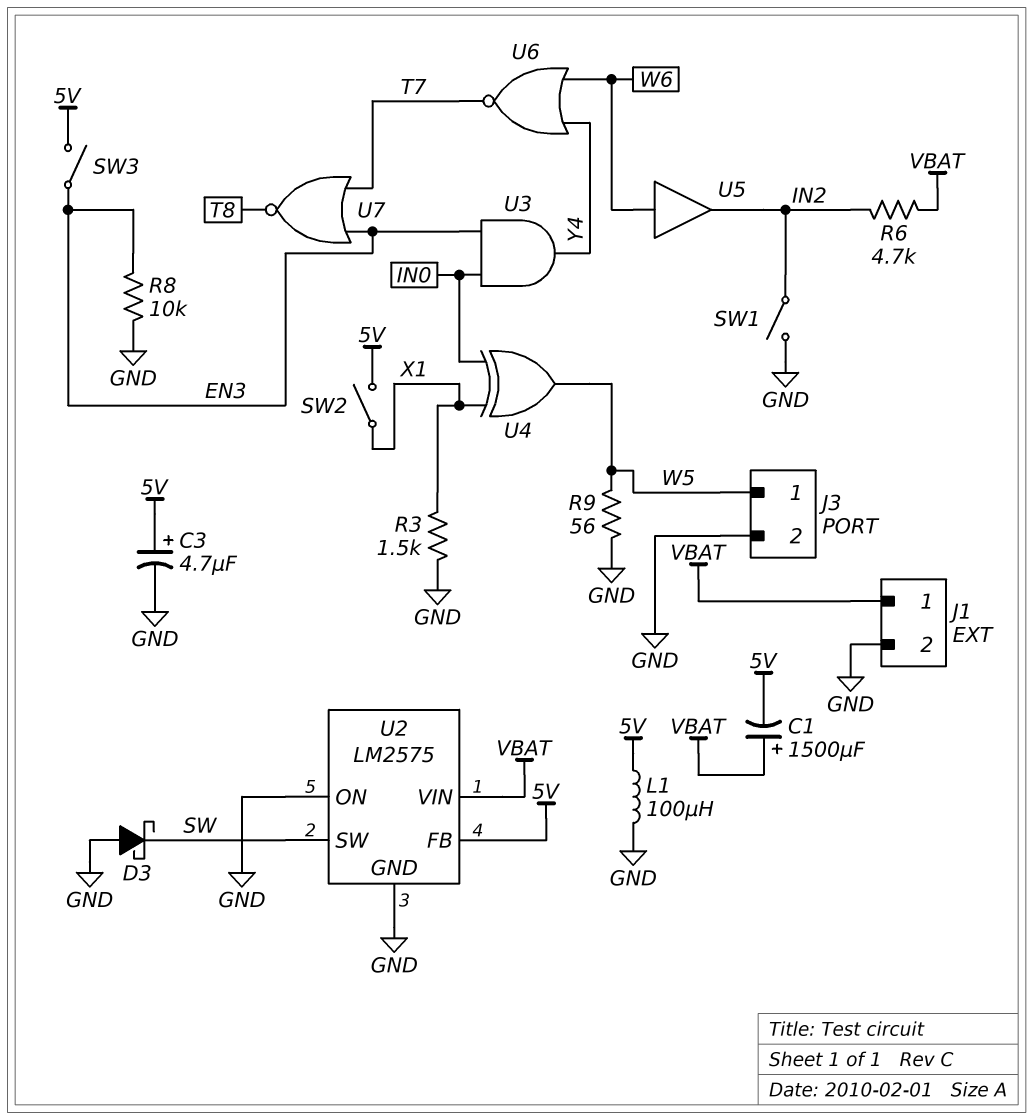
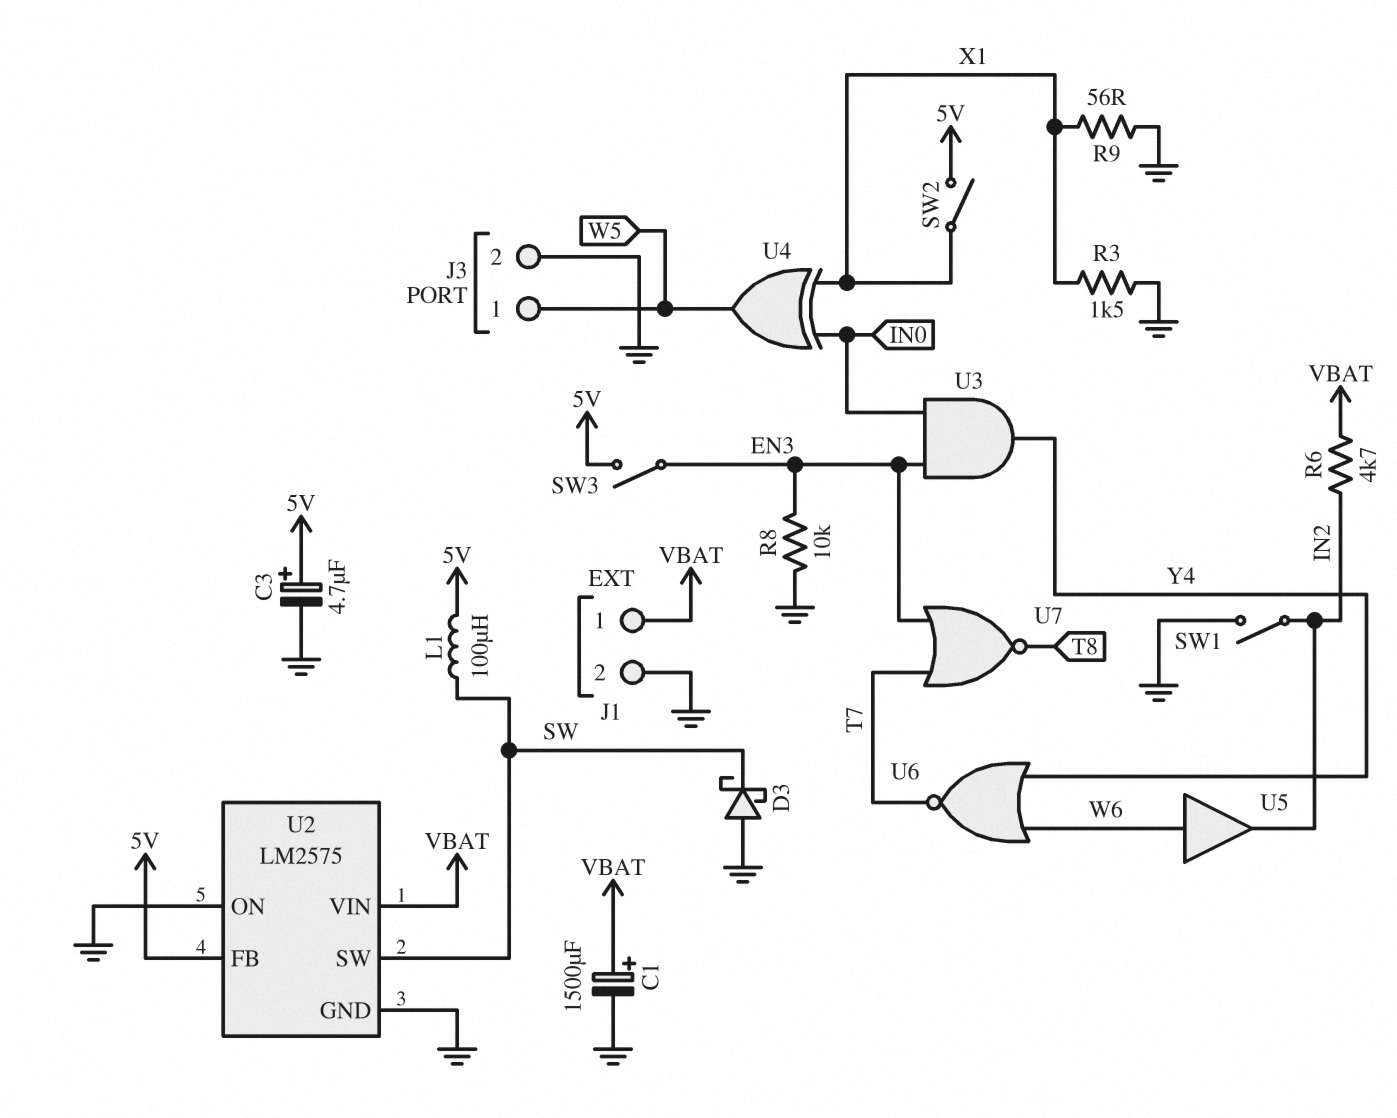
C1: 1500uF (plus VBAT, minus 5V) -> 1500uF (plus VBAT, minus GND)
L1: 100uH (5V, GND) -> 100uH (5V, SW)
R9: 56 (GND, W5) -> 56 (GND, X1)

